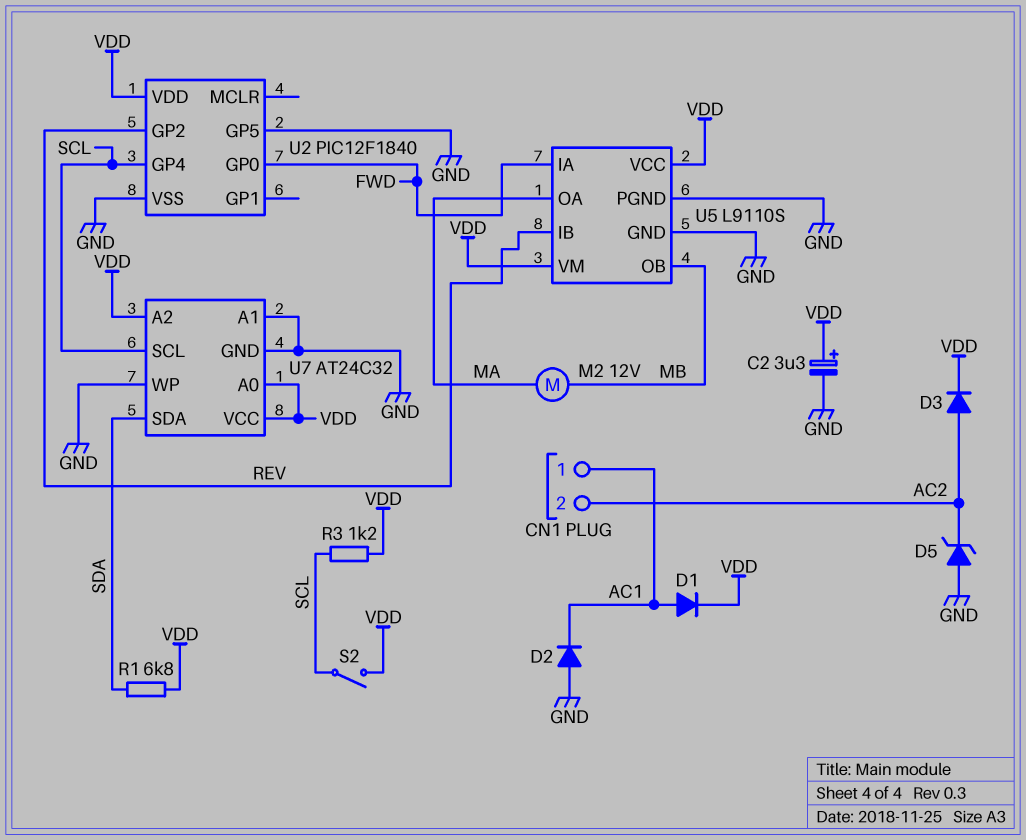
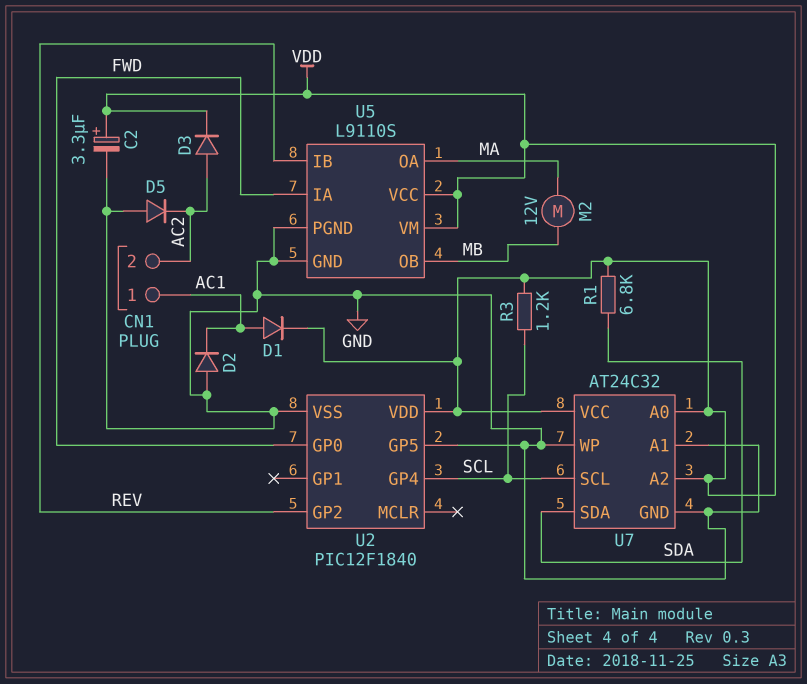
D5: zener (A GND, K AC2) -> diode (A GND, K AC2)
S2: switch (SCL, VDD) -> none

